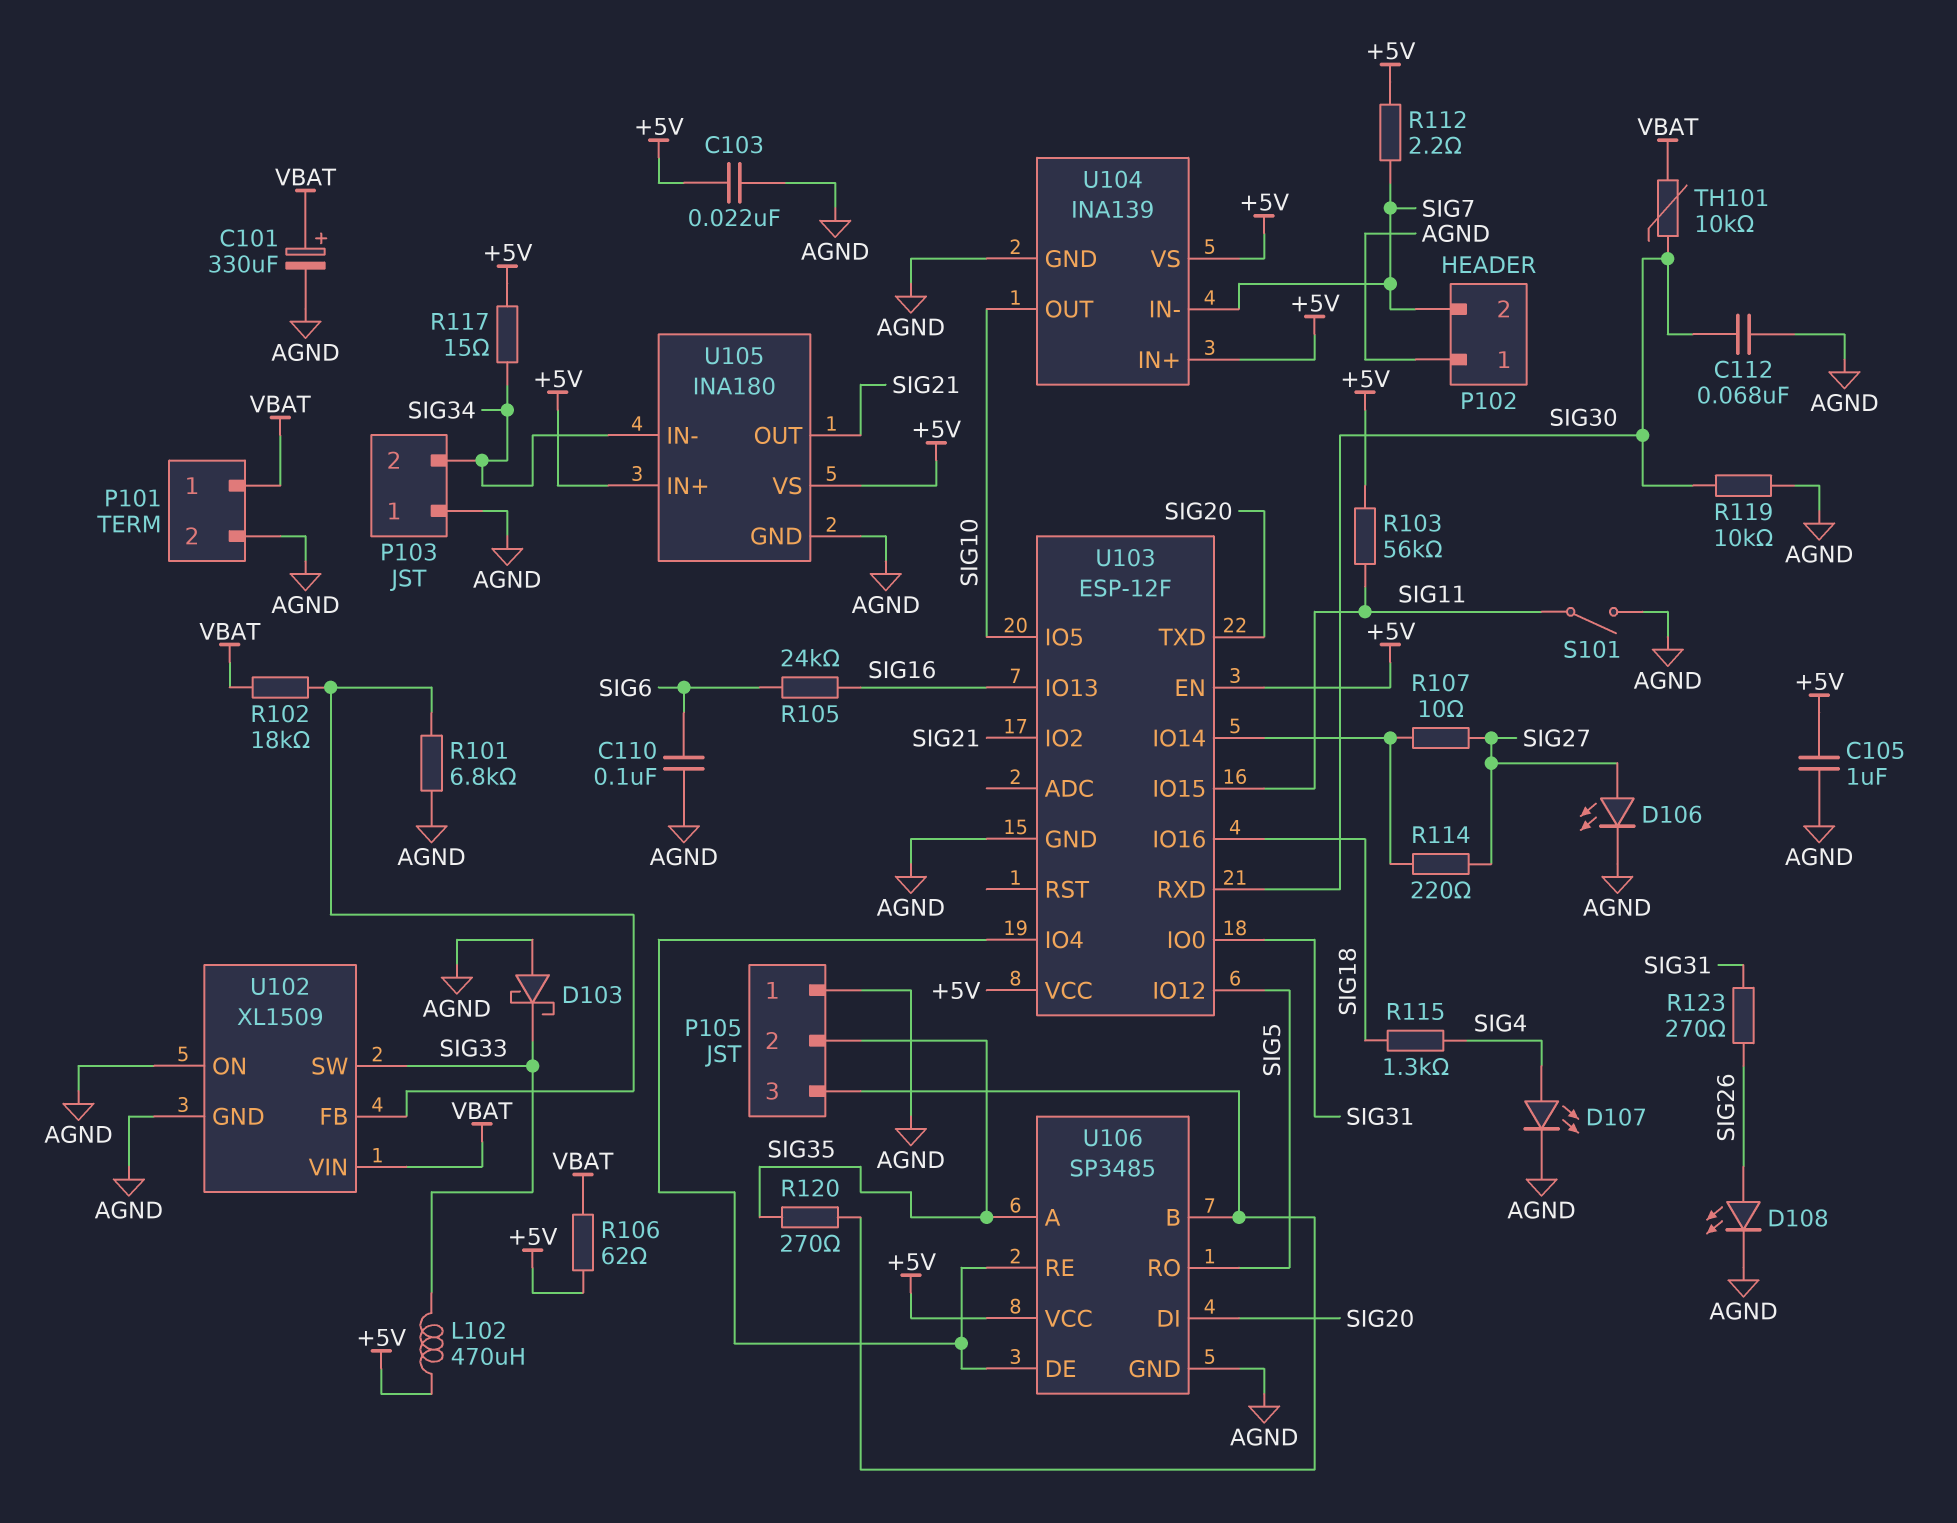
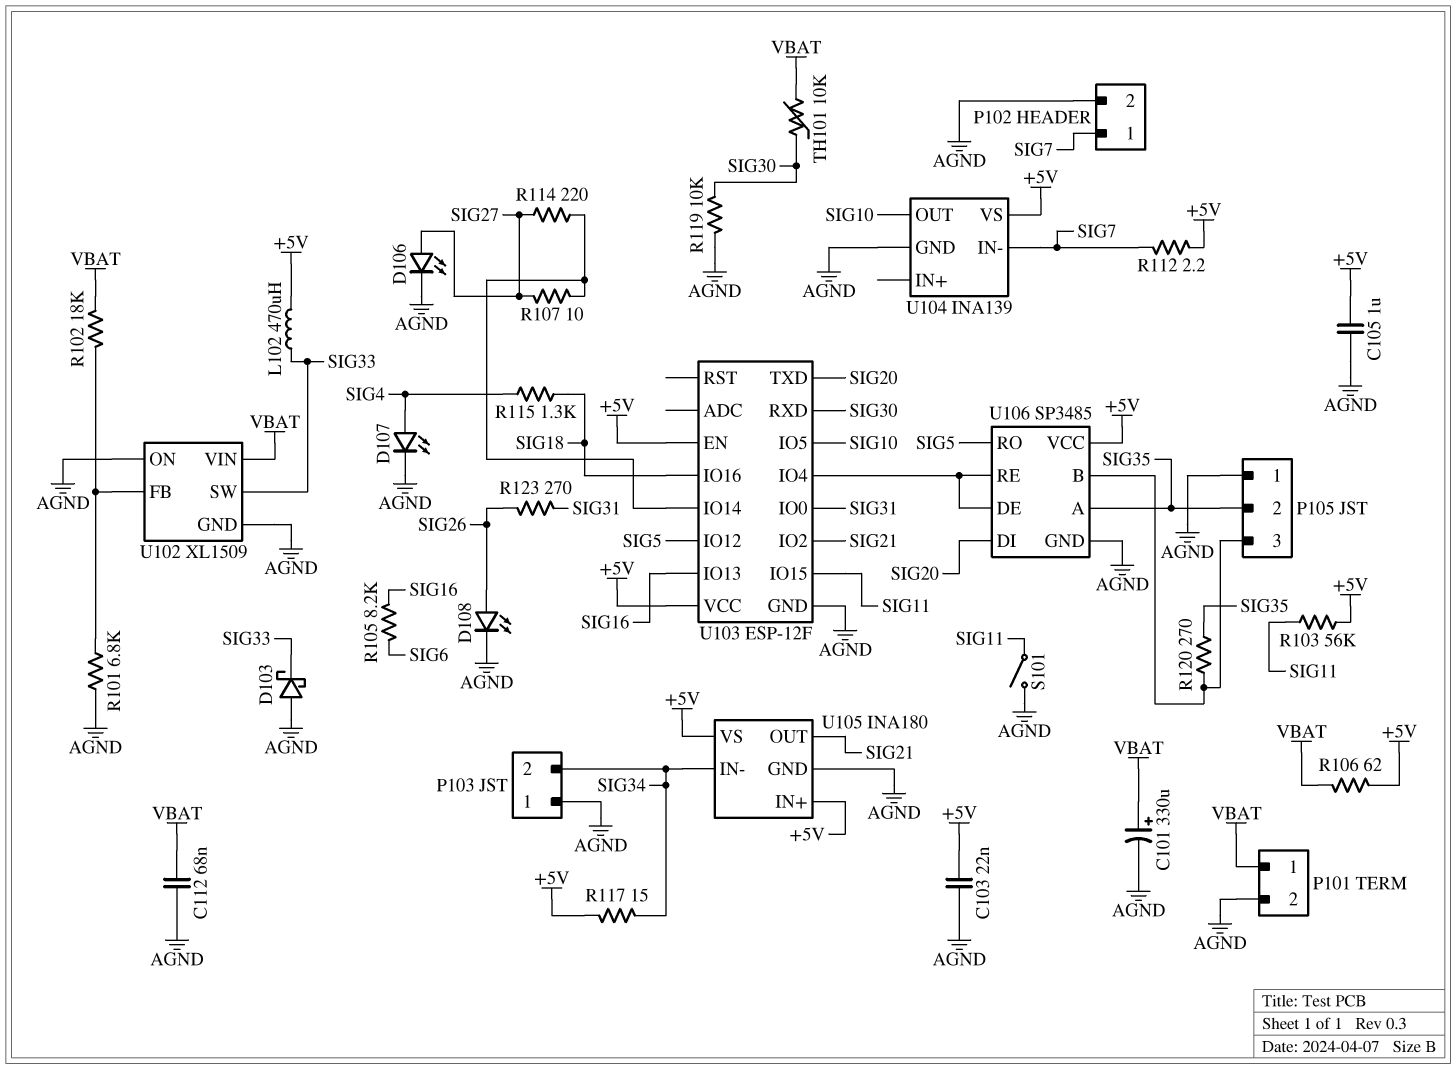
C110: 100nF (AGND, SIG6) -> none
C112: 68nF (AGND, SIG30) -> 68nF (AGND, VBAT)
P102 pin 1: AGND -> SIG7
P102 pin 2: SIG7 -> AGND
R105: 24k (SIG6, SIG16) -> 8.2k (SIG6, SIG16)
U104 pin IN+: +5V -> none

